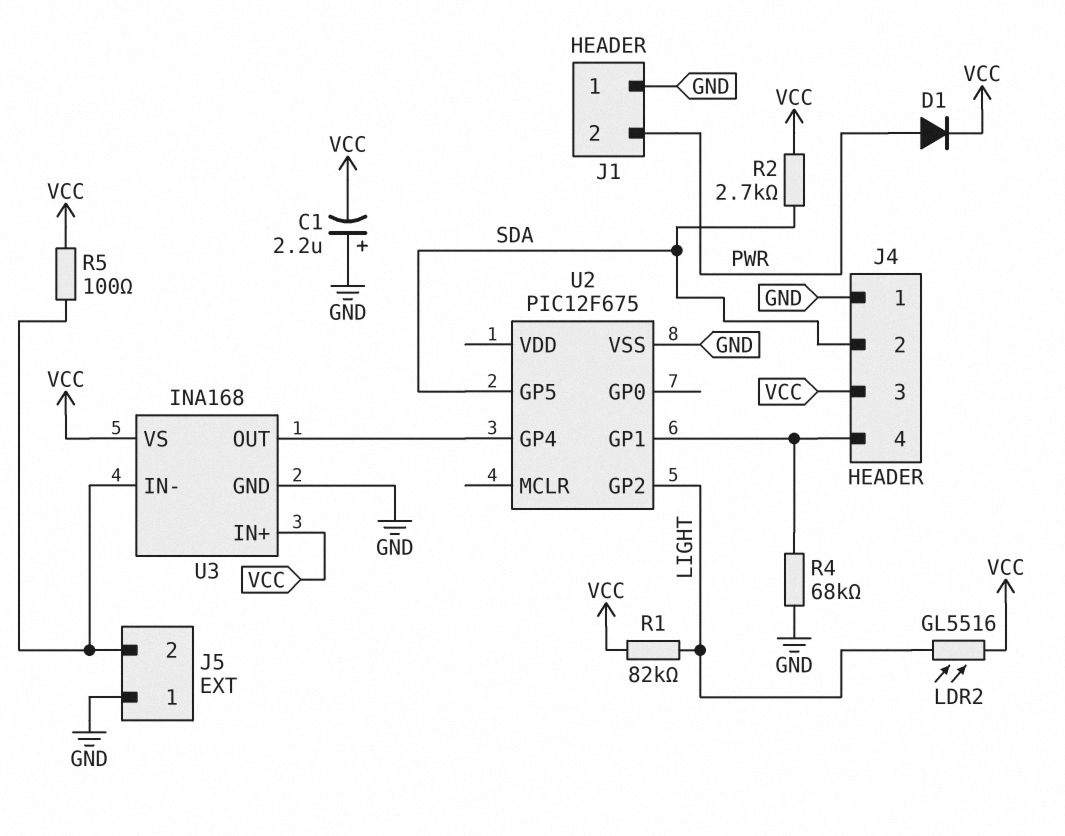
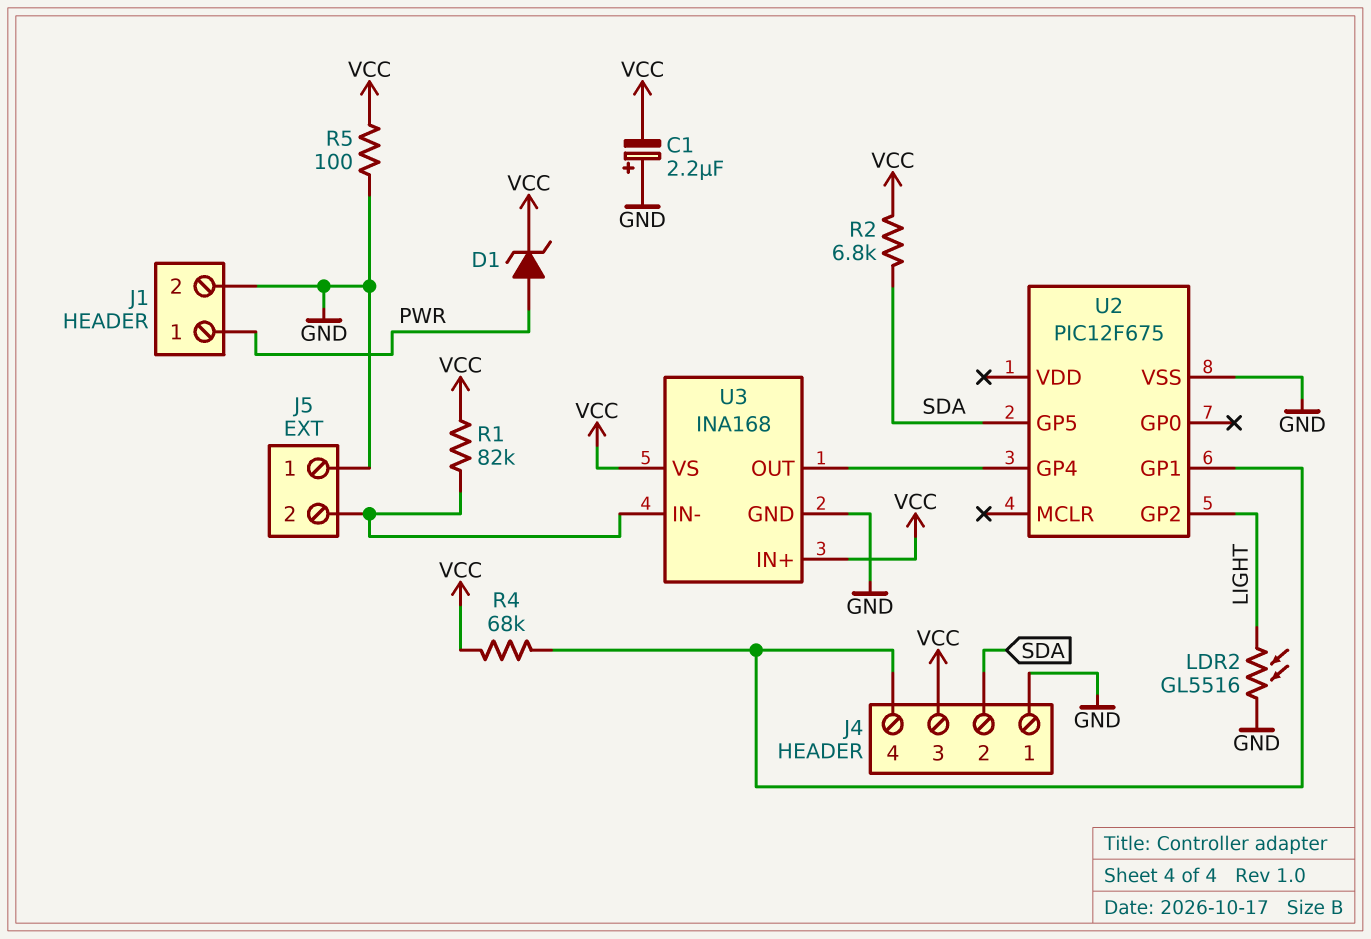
D1: diode (A PWR, K VCC) -> zener (A PWR, K VCC)
J1 pin 1: GND -> PWR
J1 pin 2: PWR -> GND
LDR2: GL5516 (LIGHT, VCC) -> GL5516 (GND, LIGHT)
R1: 82k (LIGHT, VCC) -> 82k (J5/2, VCC)
R2: 2.7k (SDA, VCC) -> 6.8k (SDA, VCC)
R4: 68k (GND, J4/4) -> 68k (J4/4, VCC)
R5: 100 (J5/2, VCC) -> 100 (GND, VCC)

